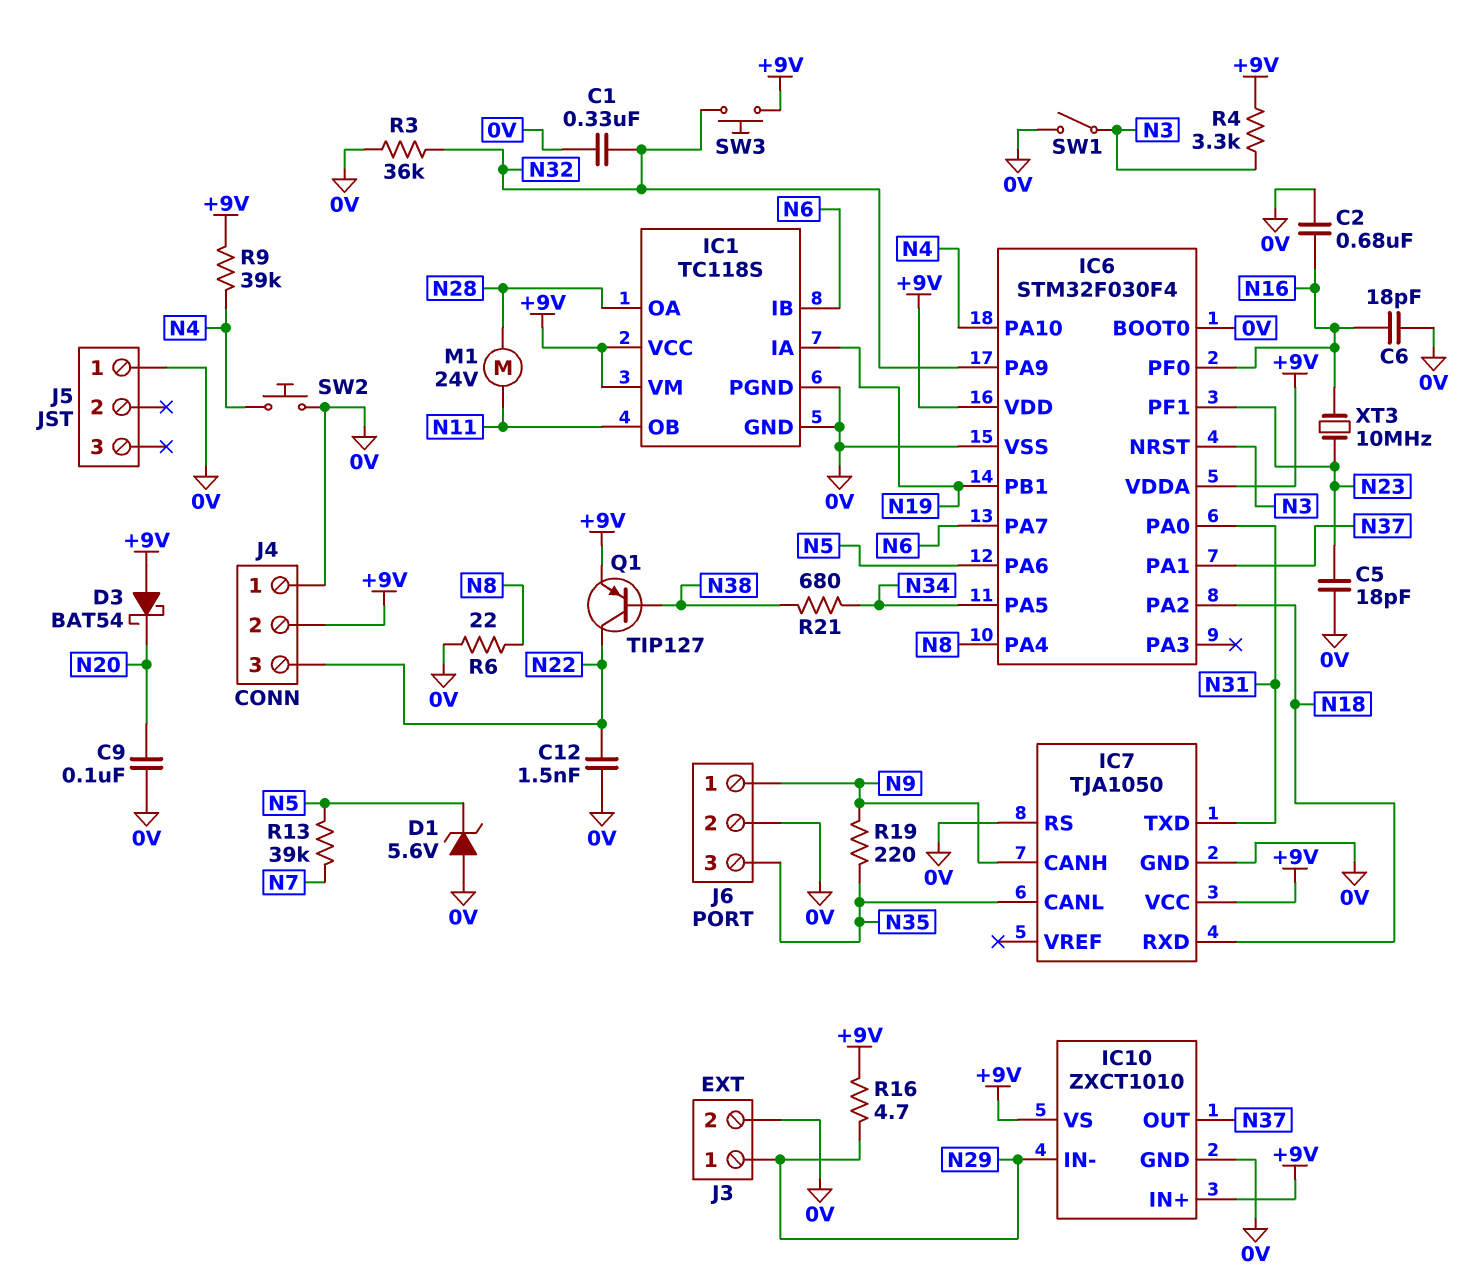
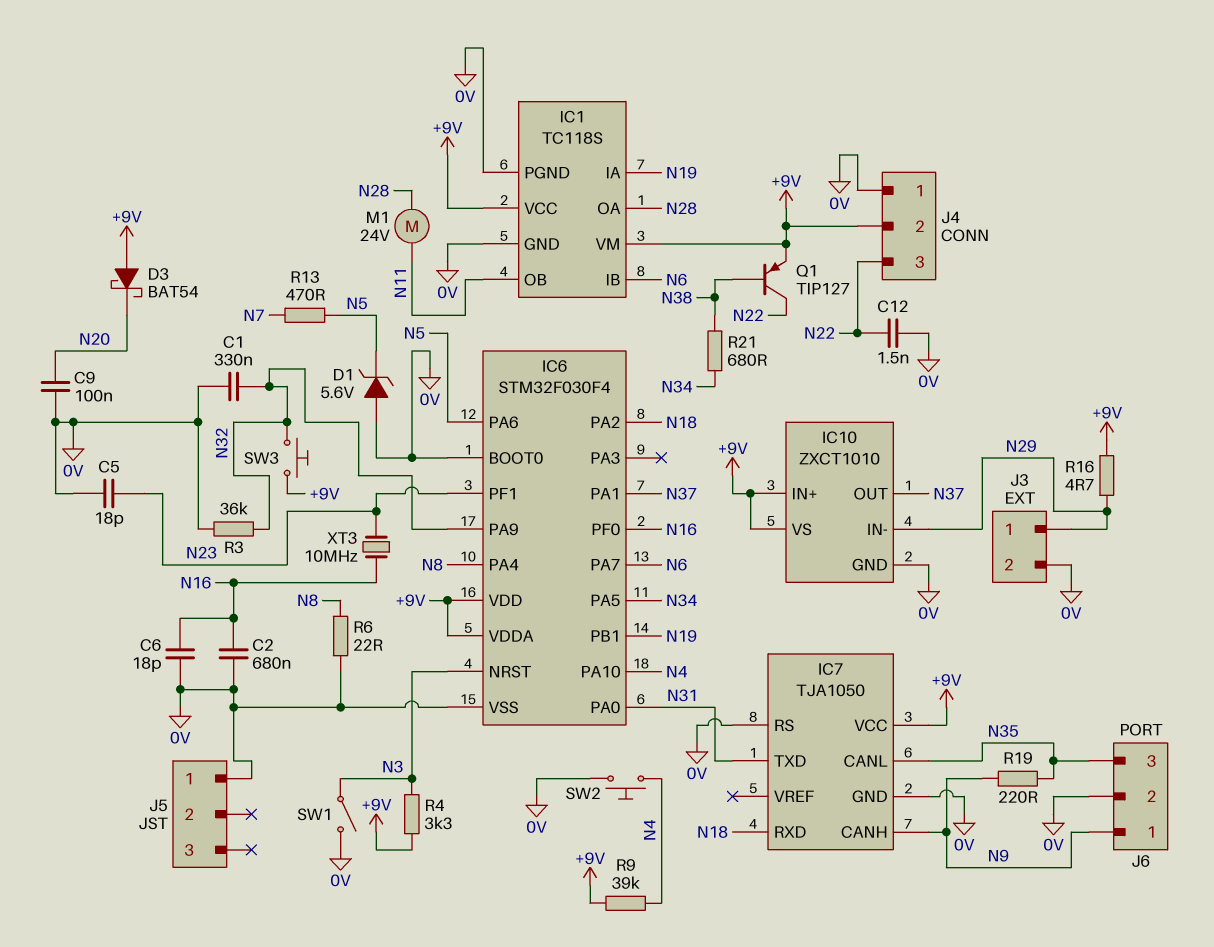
R13: 39k (N5, N7) -> 470 (N5, N7)

